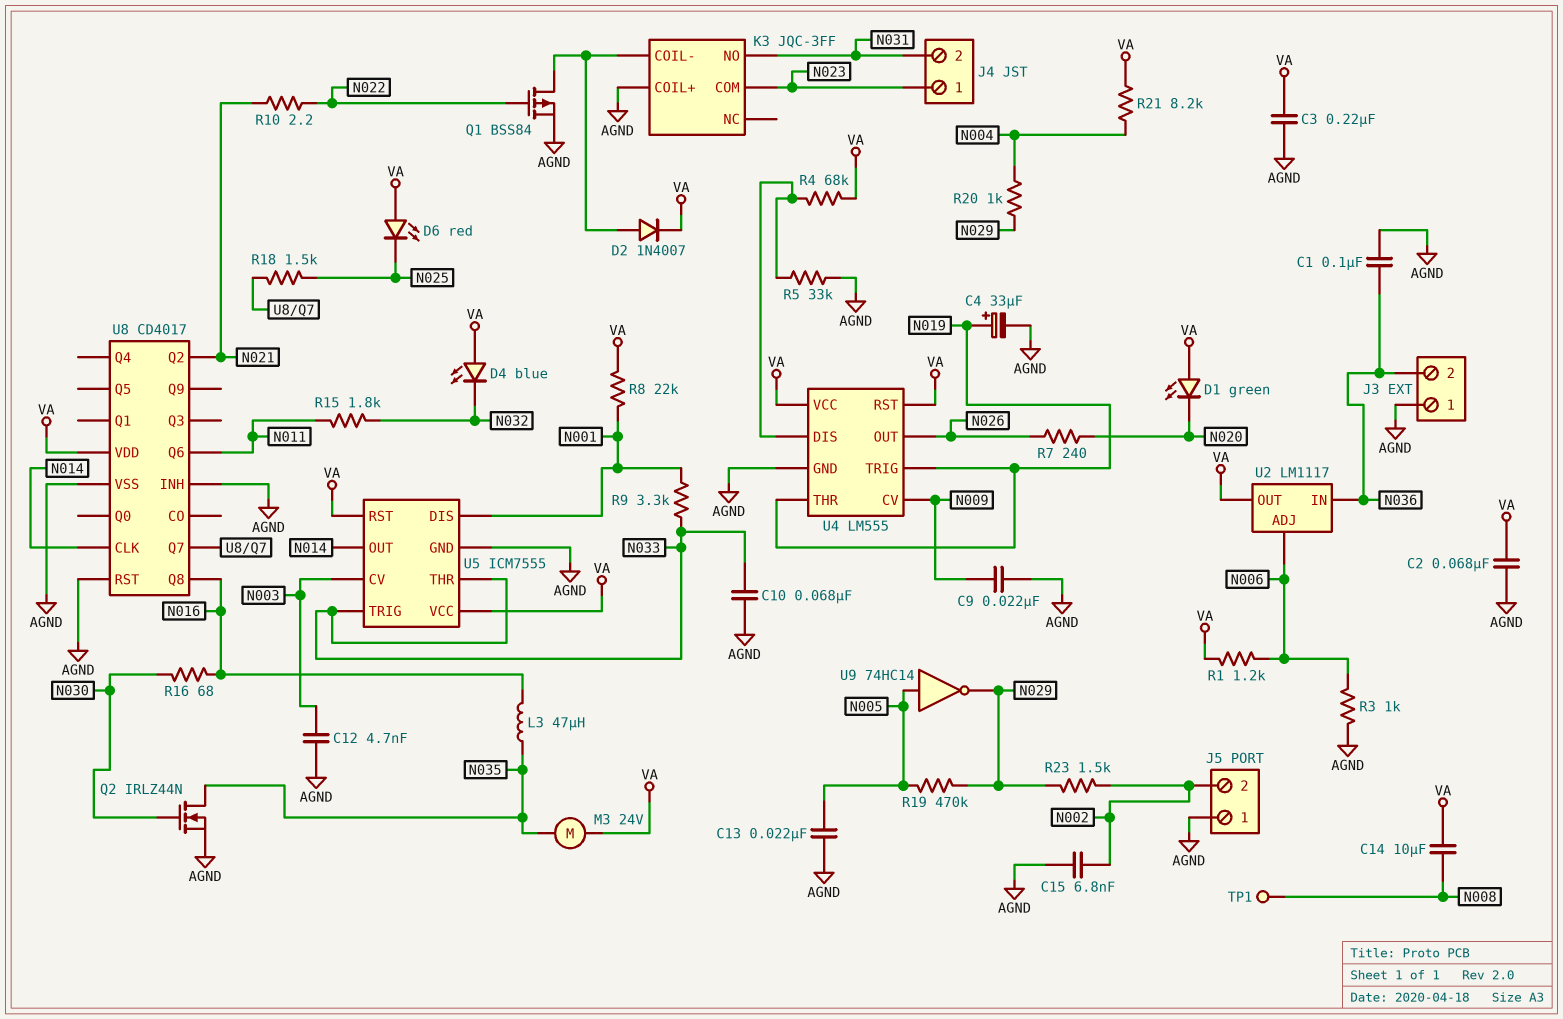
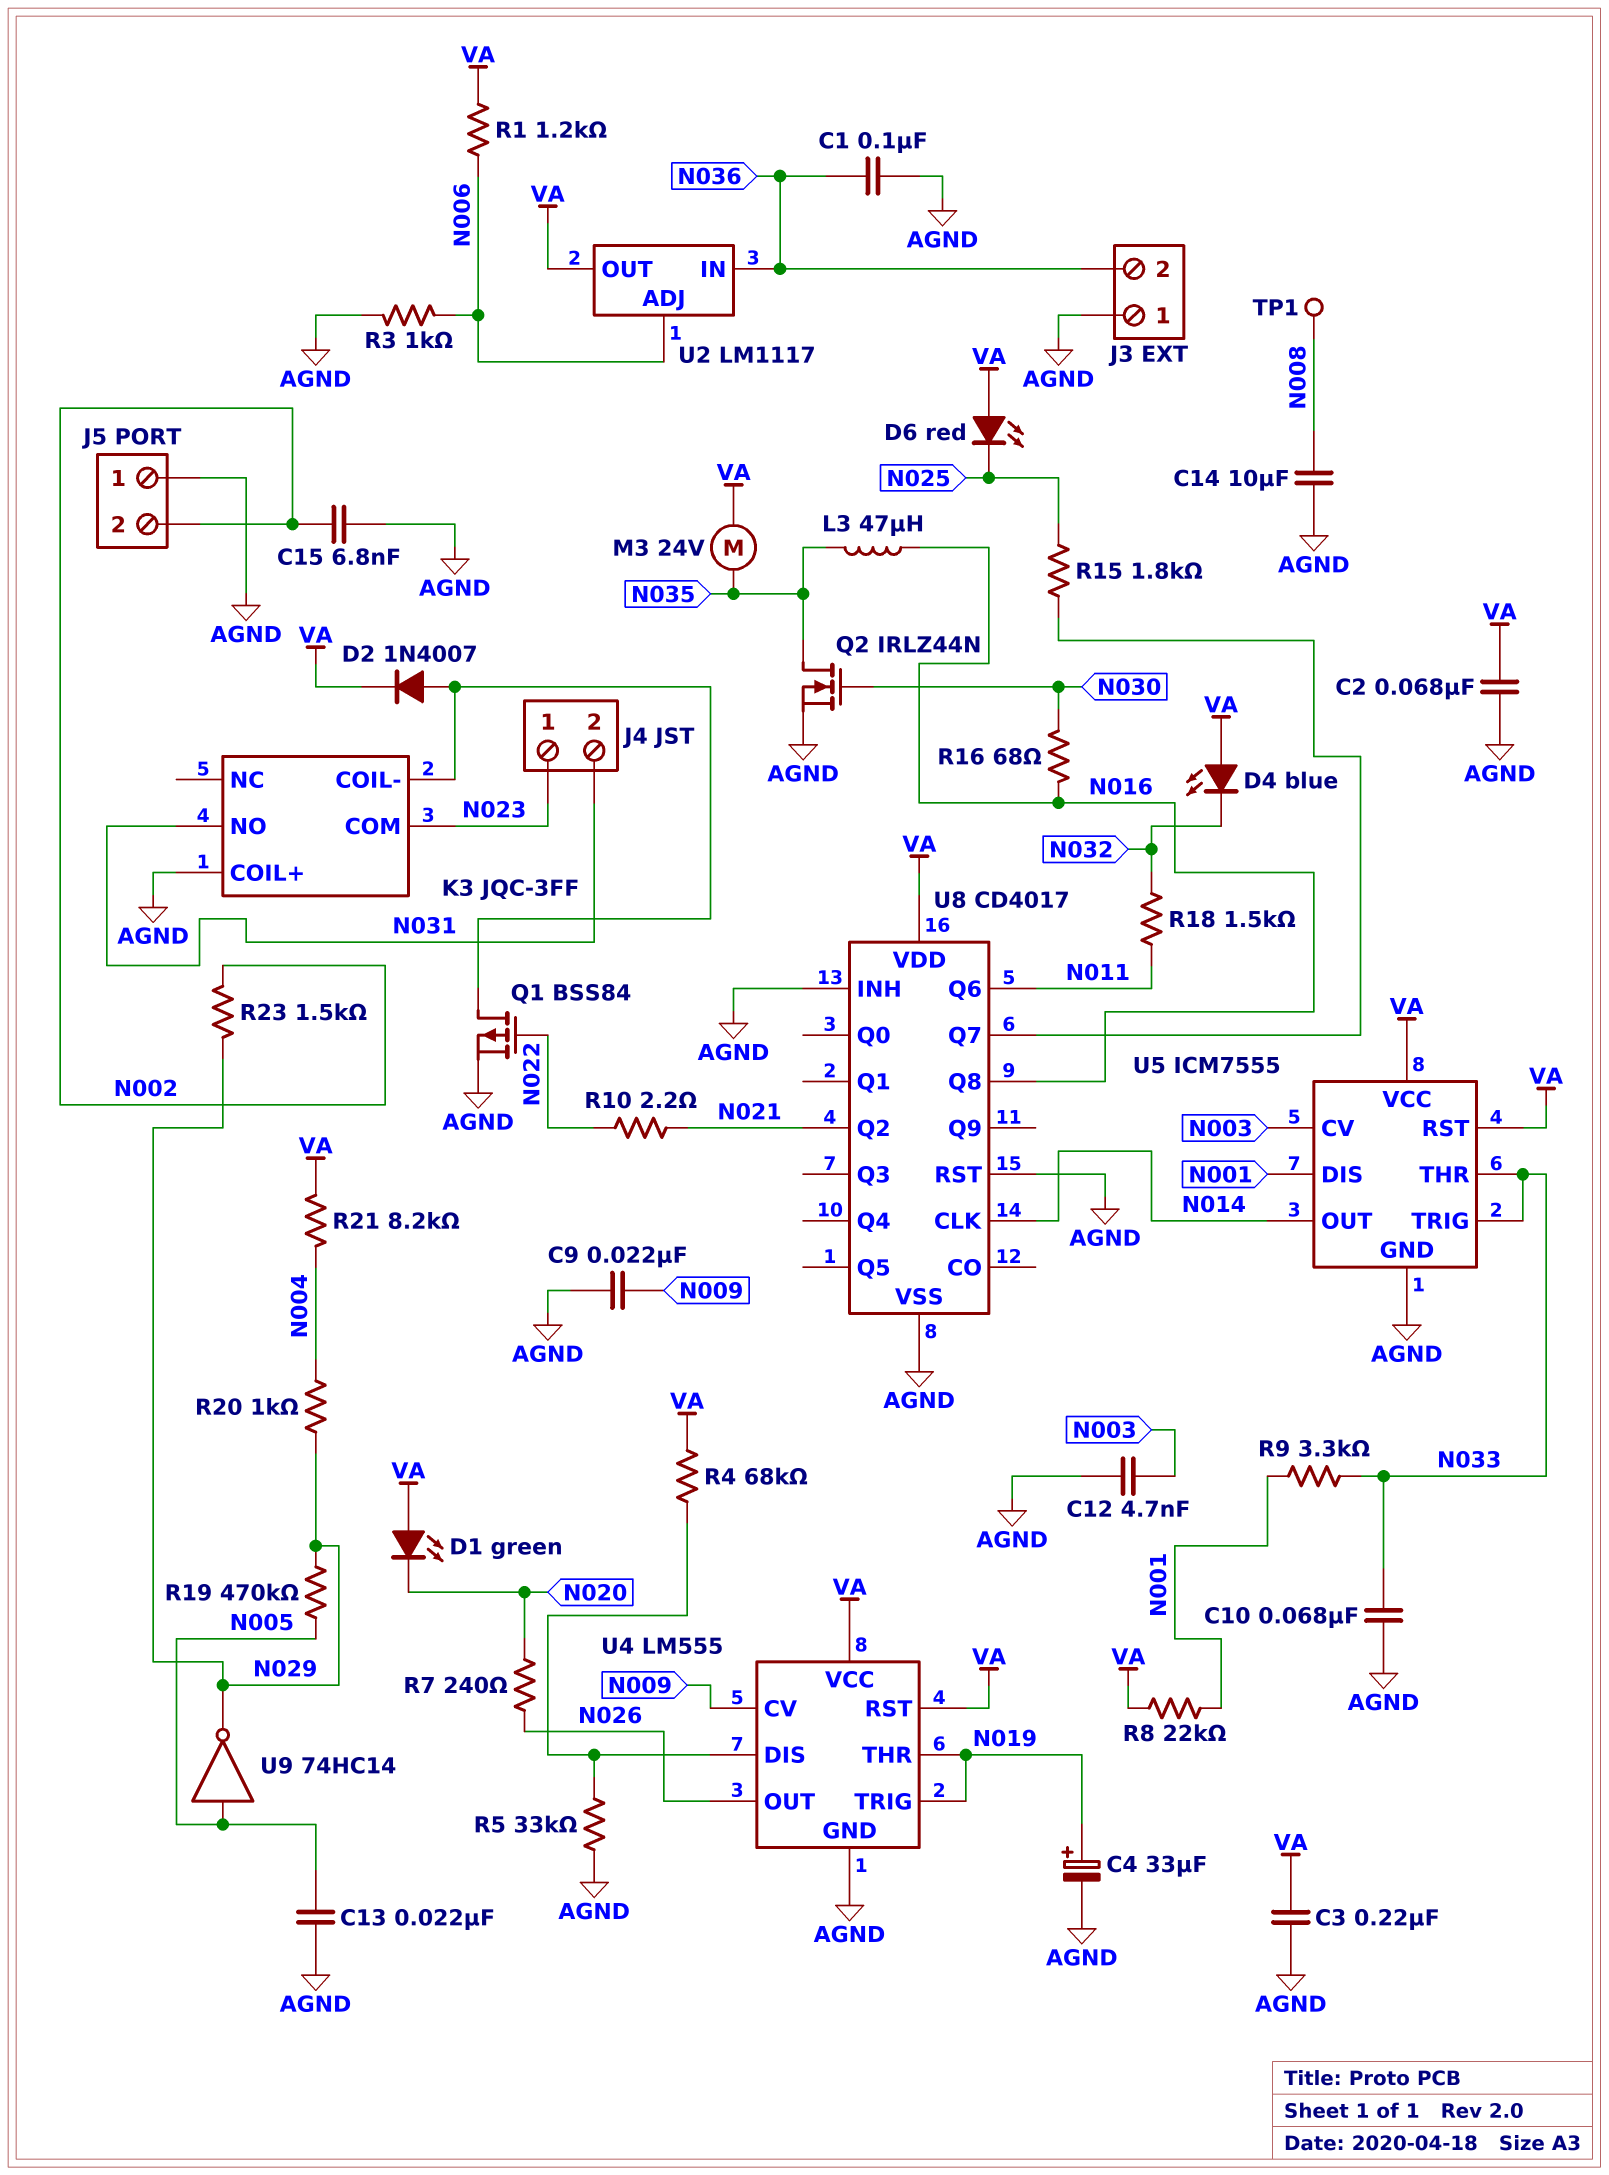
C14: 10uF (N008, VA) -> 10uF (AGND, N008)
R15: 1.8k (N011, N032) -> 1.8k (N025, U8/Q7)
R18: 1.5k (N025, U8/Q7) -> 1.5k (N011, N032)

